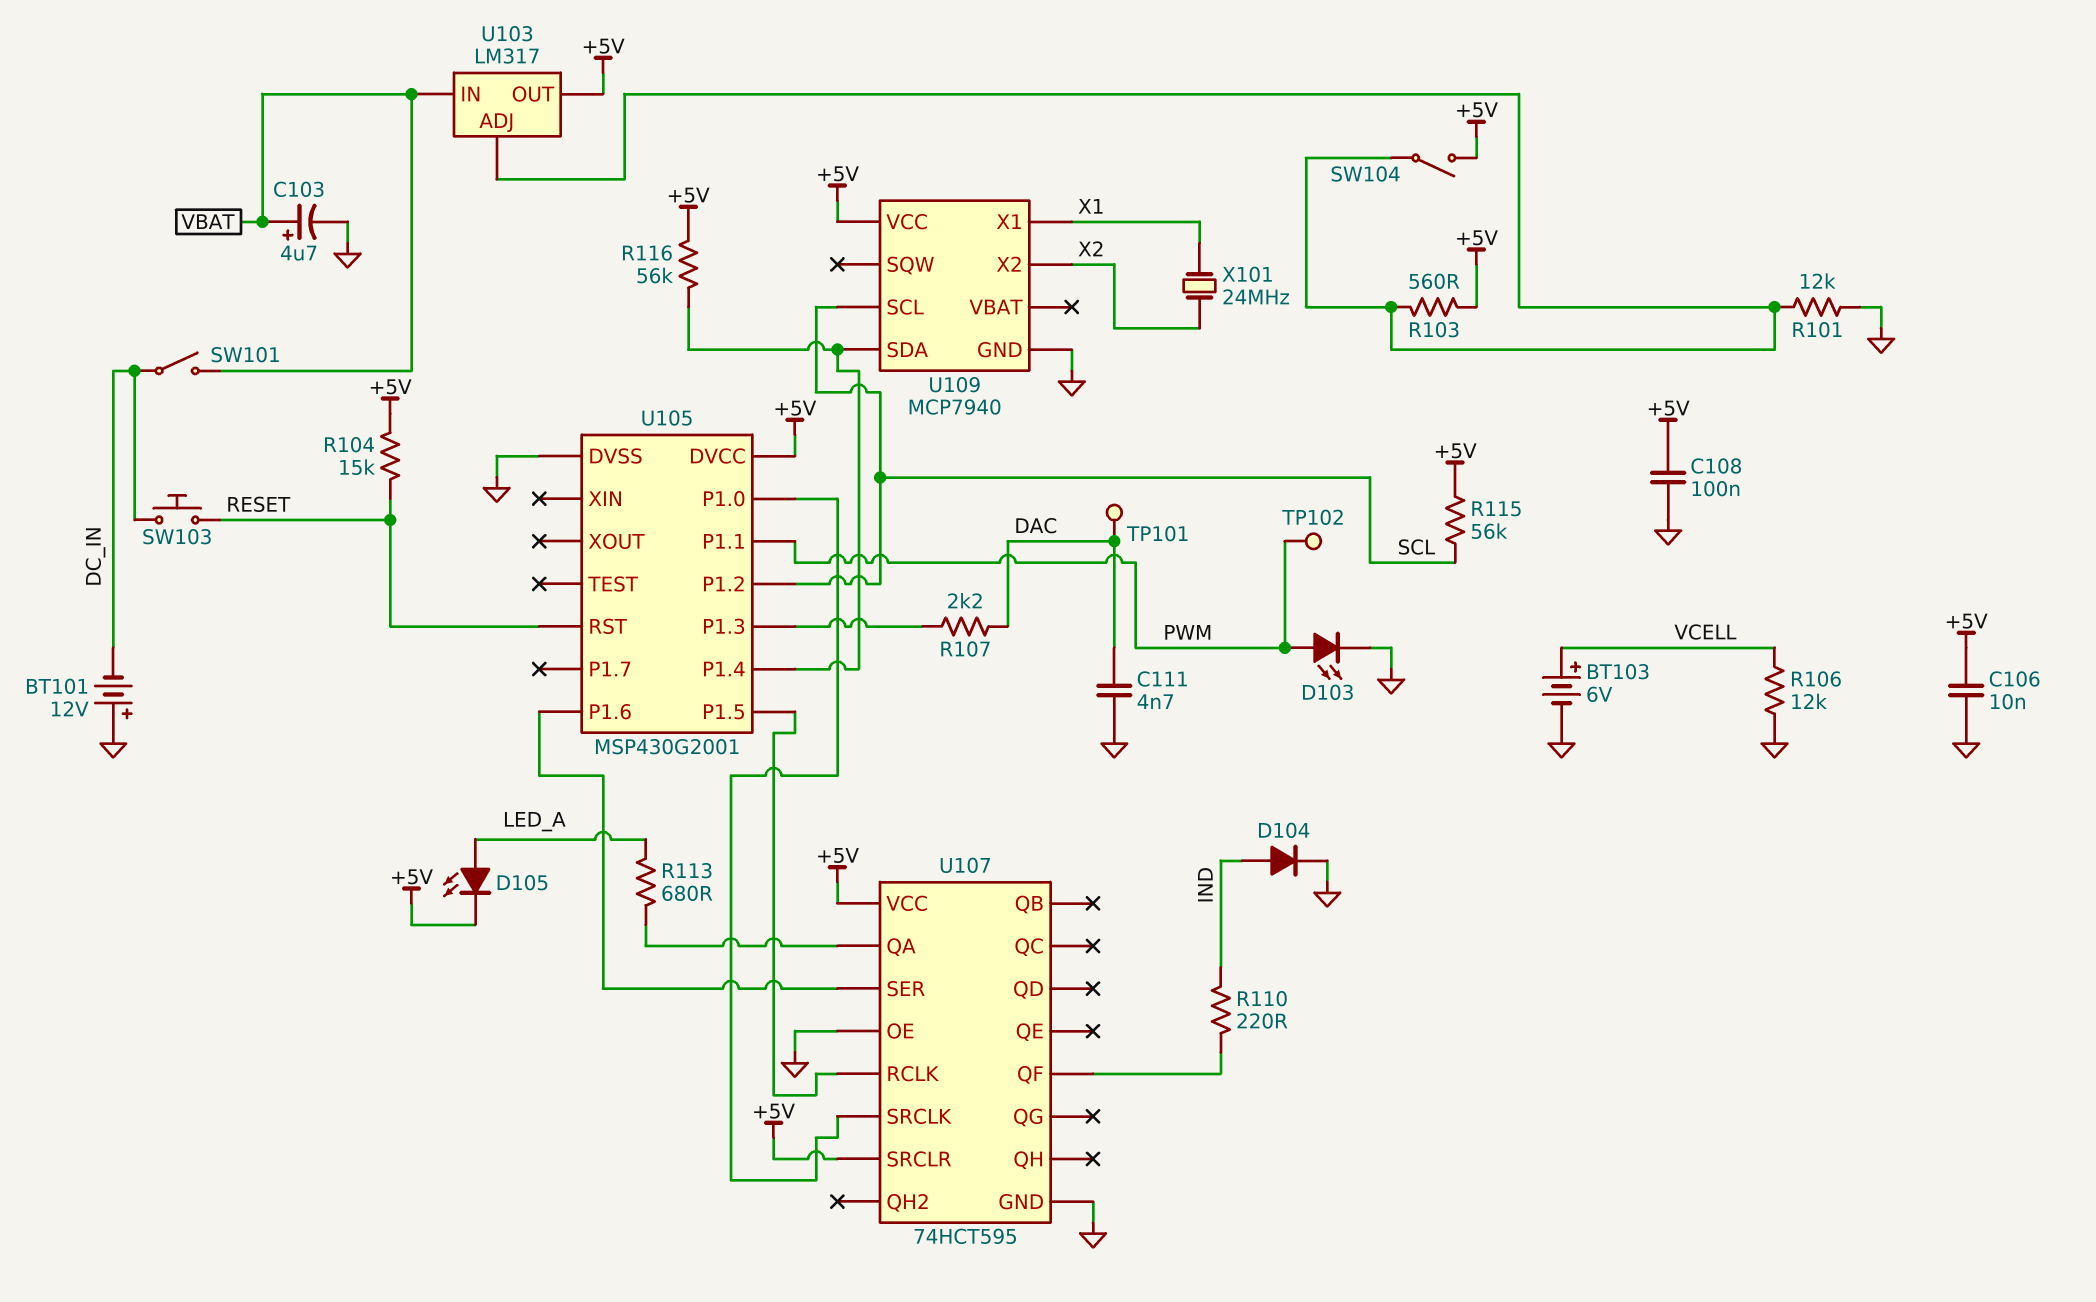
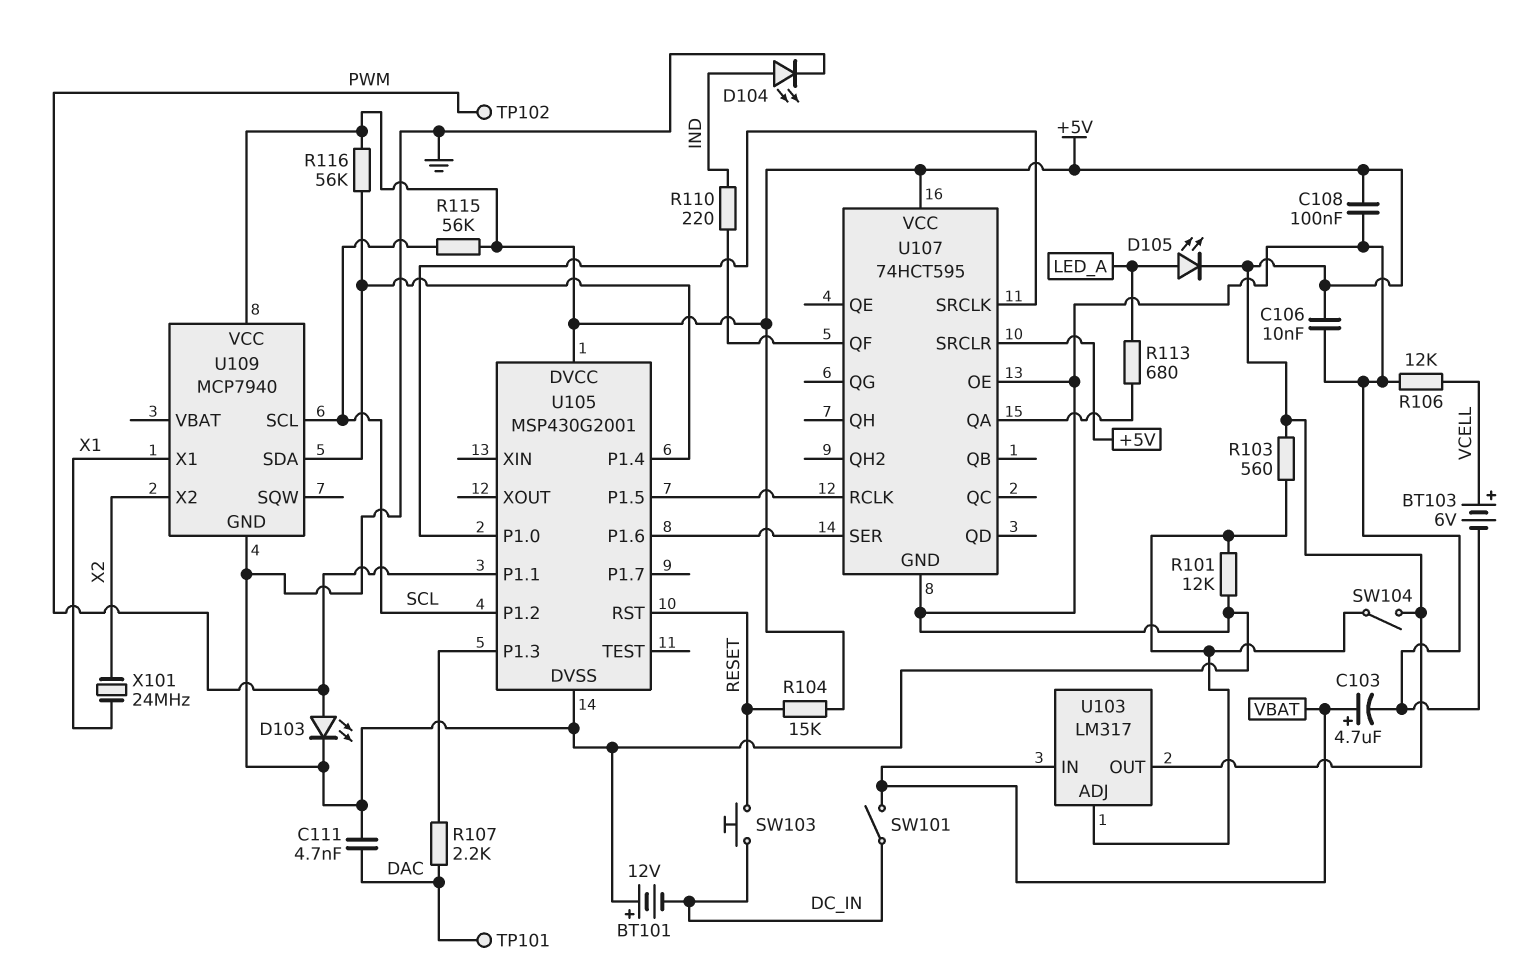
D104: diode (A IND, K GND) -> LED (A IND, K GND)

